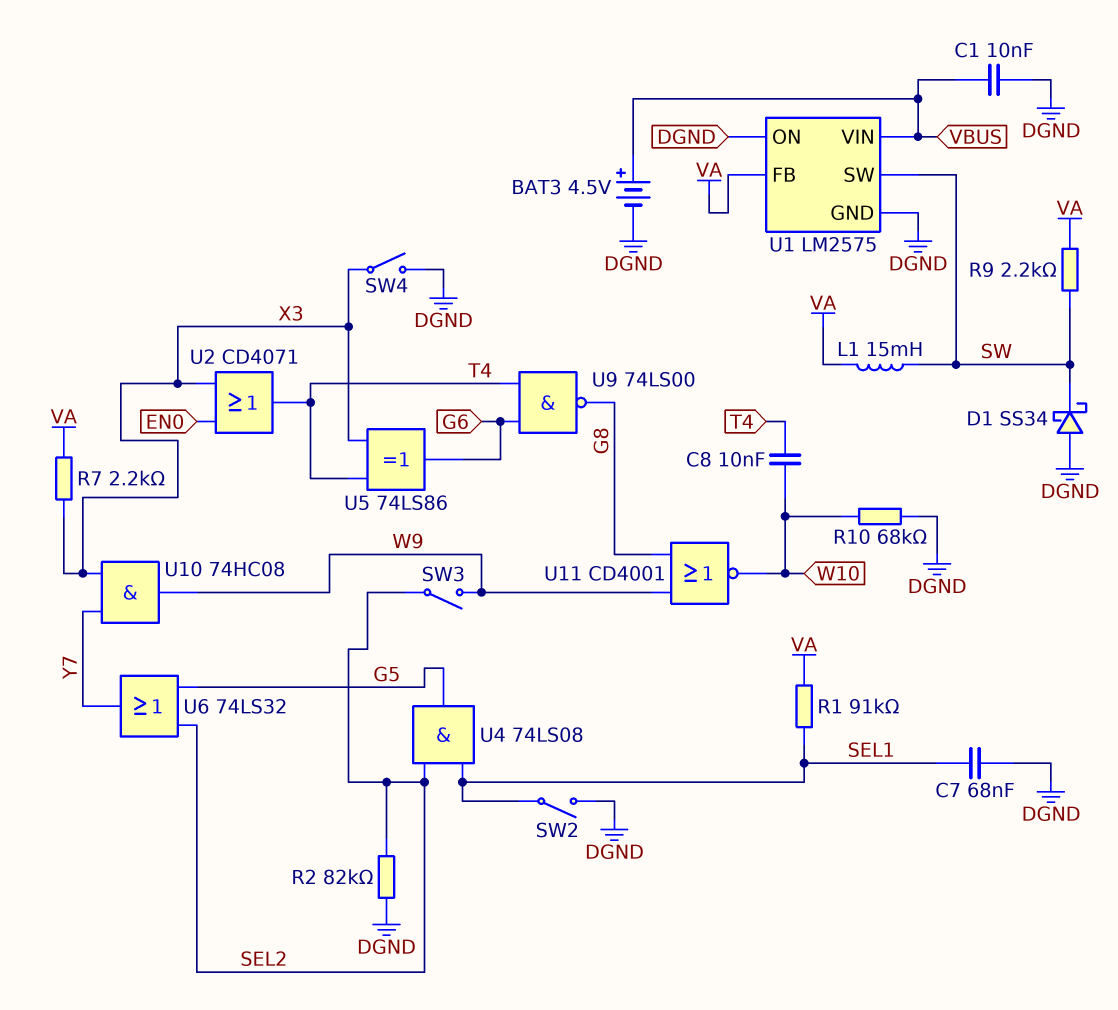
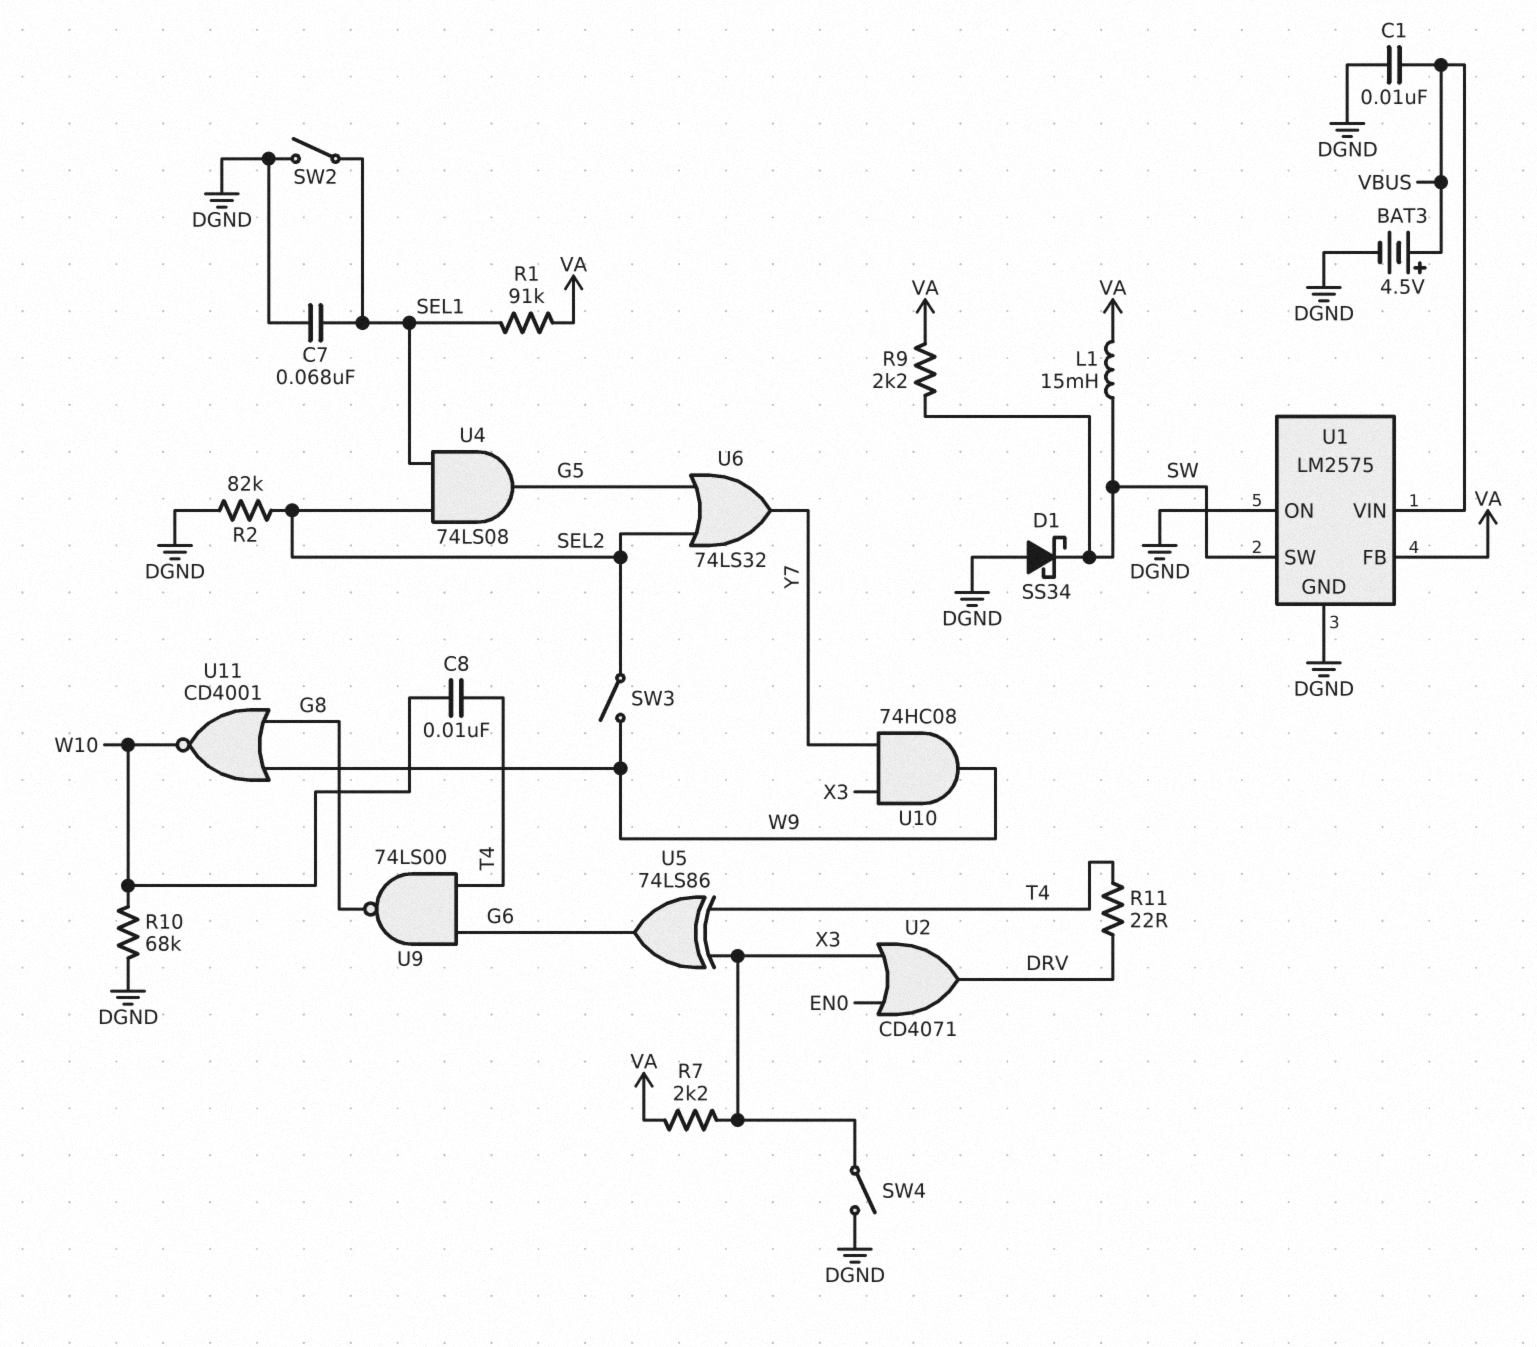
R11: none -> 22 (DRV, T4)
U2: OR CD4071 (in EN0, in X3, out T4) -> OR CD4071 (in EN0, in X3, out DRV)

